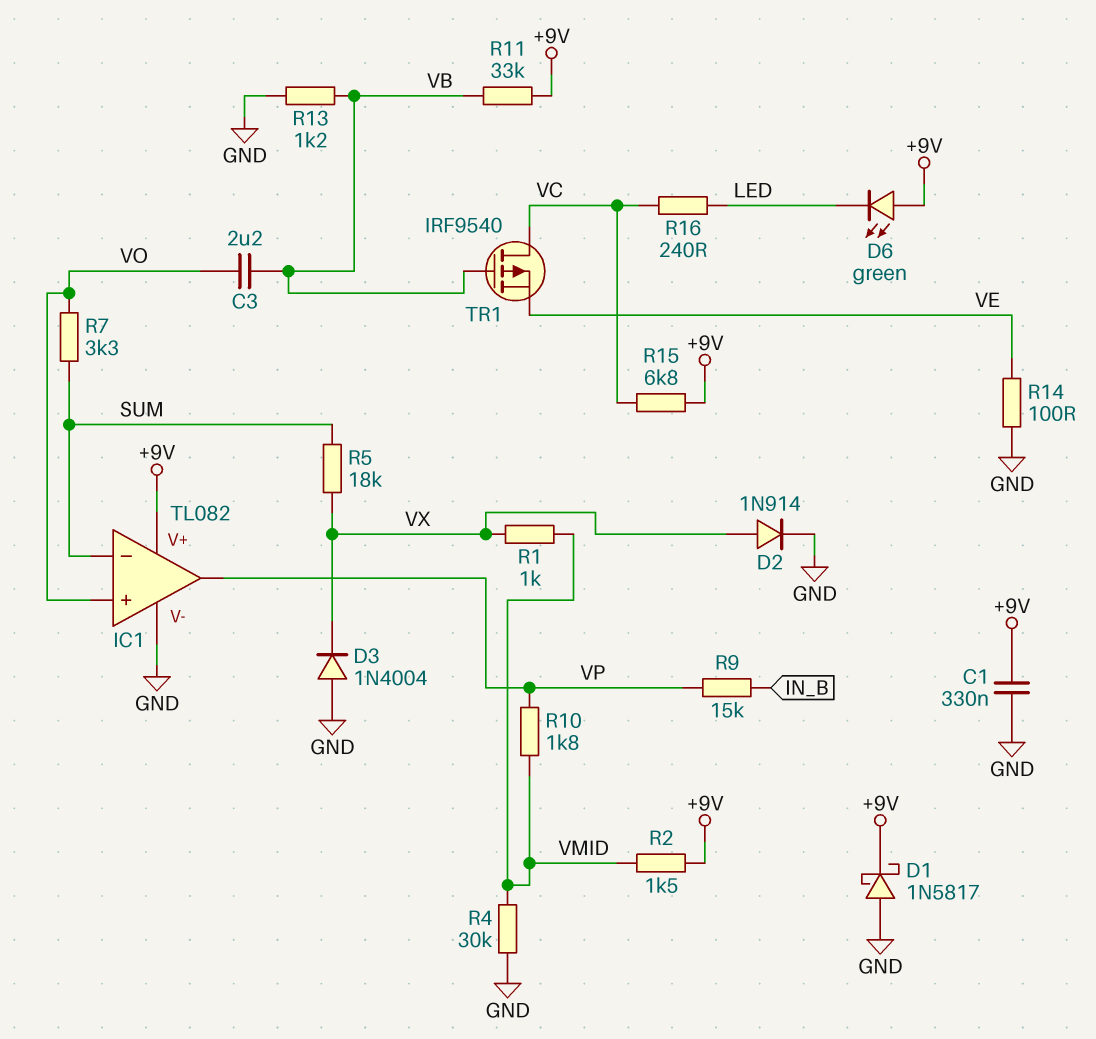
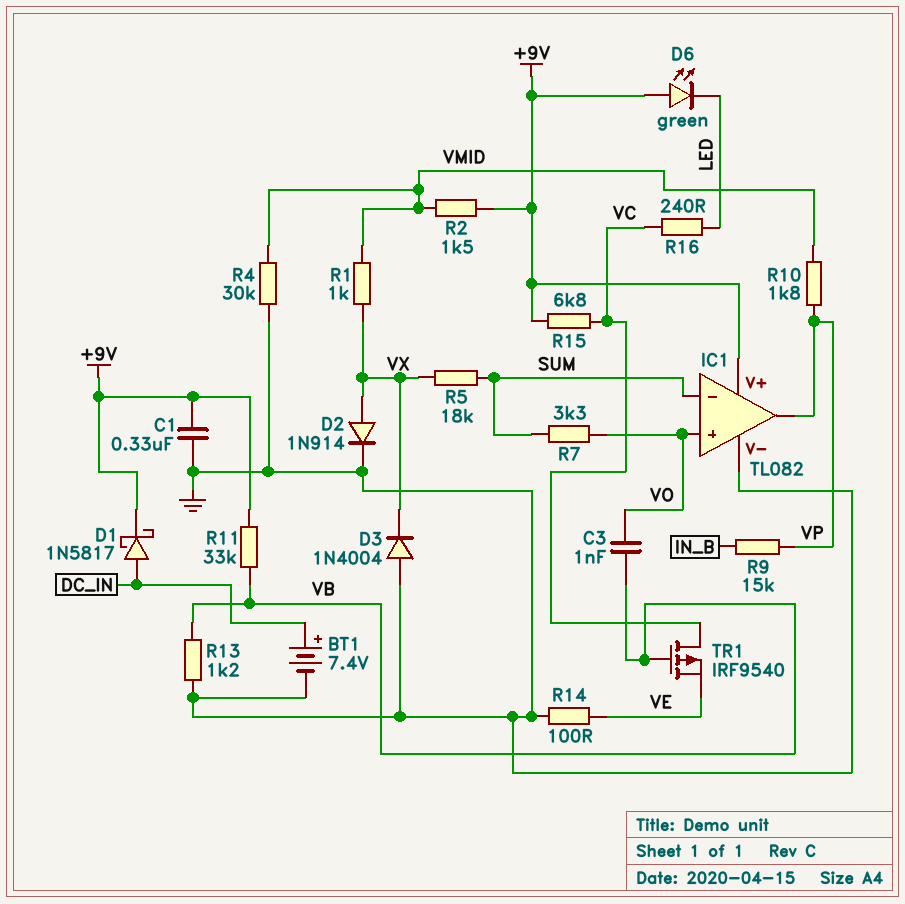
BT1: none -> 7.4V (plus DC_IN, minus GND)
C3: 2.2uF (VB, VO) -> 1nF (VB, VO)
D1: schottky 1N5817 (A GND, K +9V) -> schottky 1N5817 (A DC_IN, K +9V)

